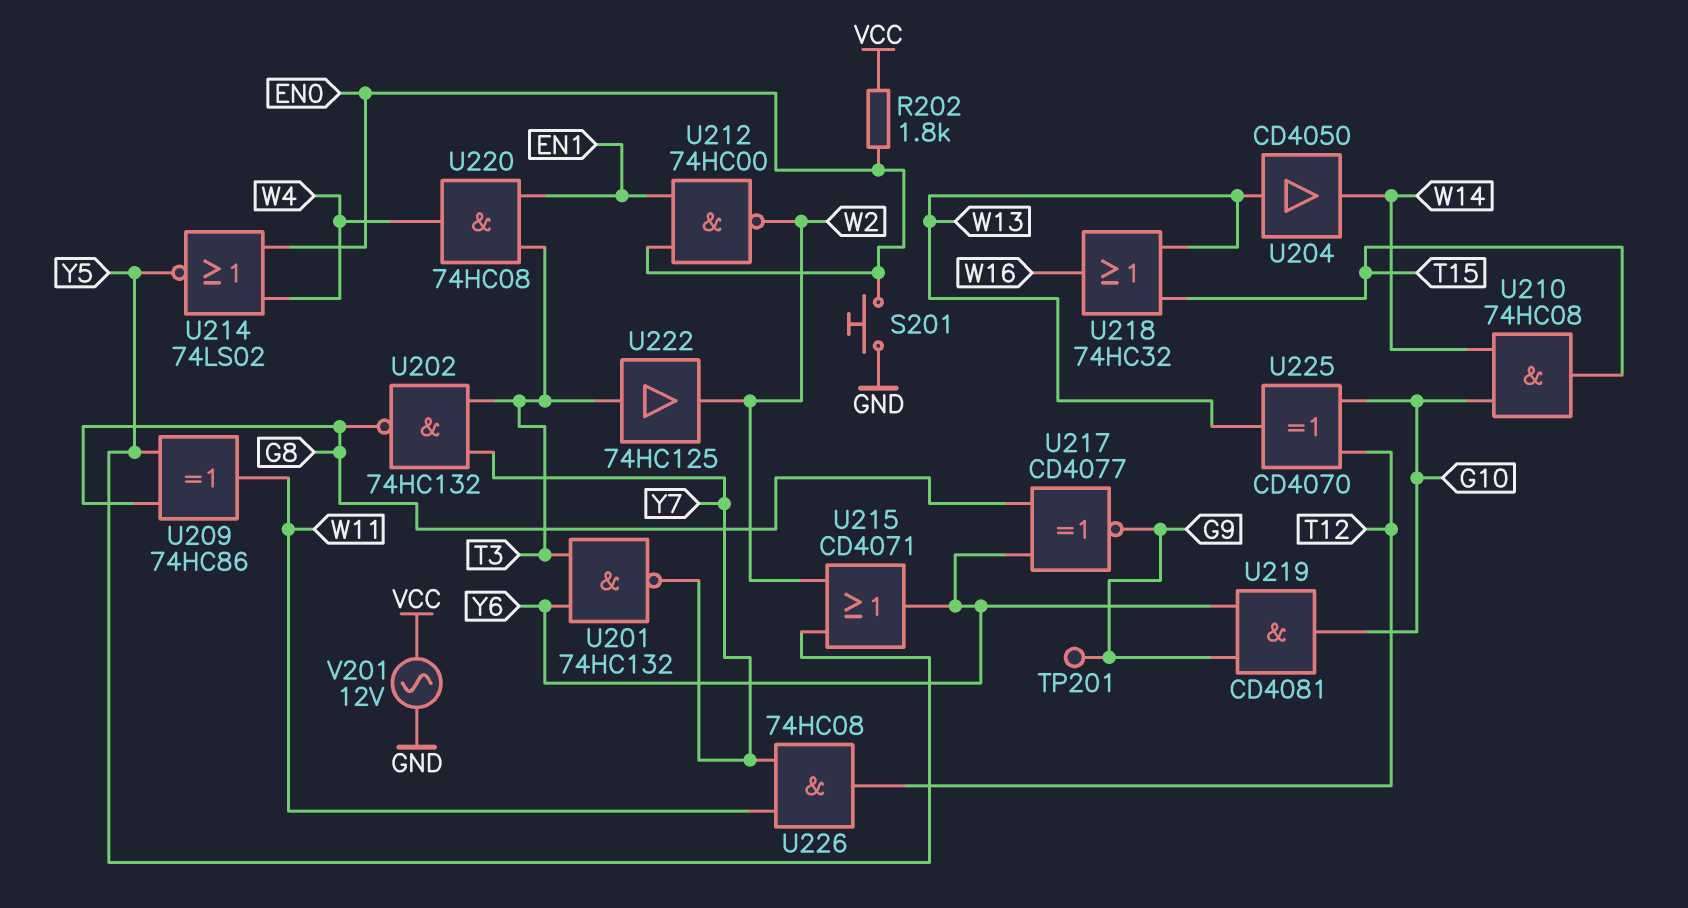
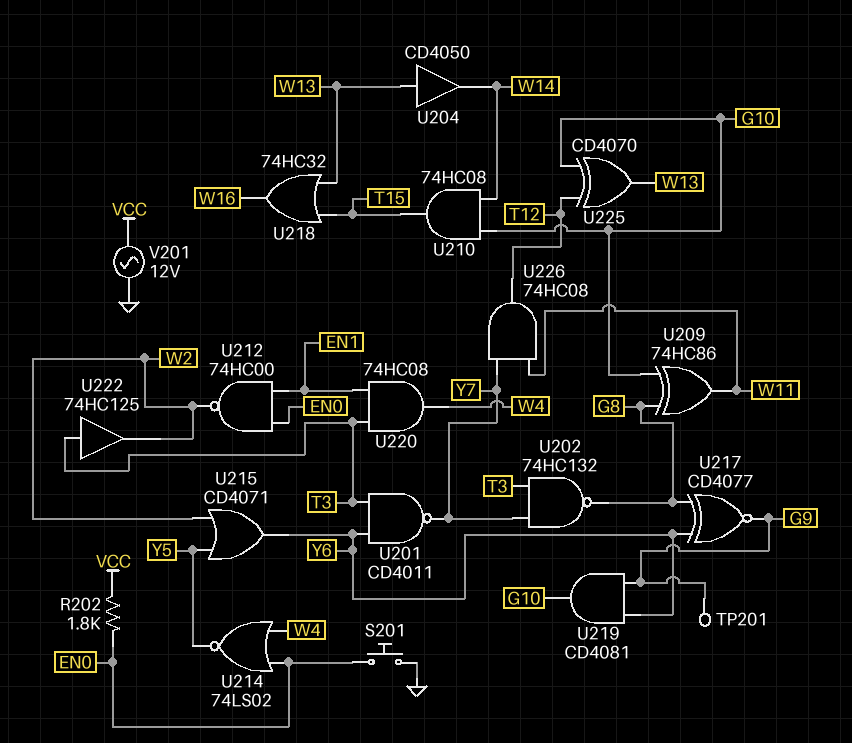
U201: NAND 74HC132 (in T3, in Y6, out Y7) -> NAND CD4011 (in T3, in Y6, out Y7)
U209: XOR 74HC86 (in G8, in Y5, out W11) -> XOR 74HC86 (in G8, in G10, out W11)

